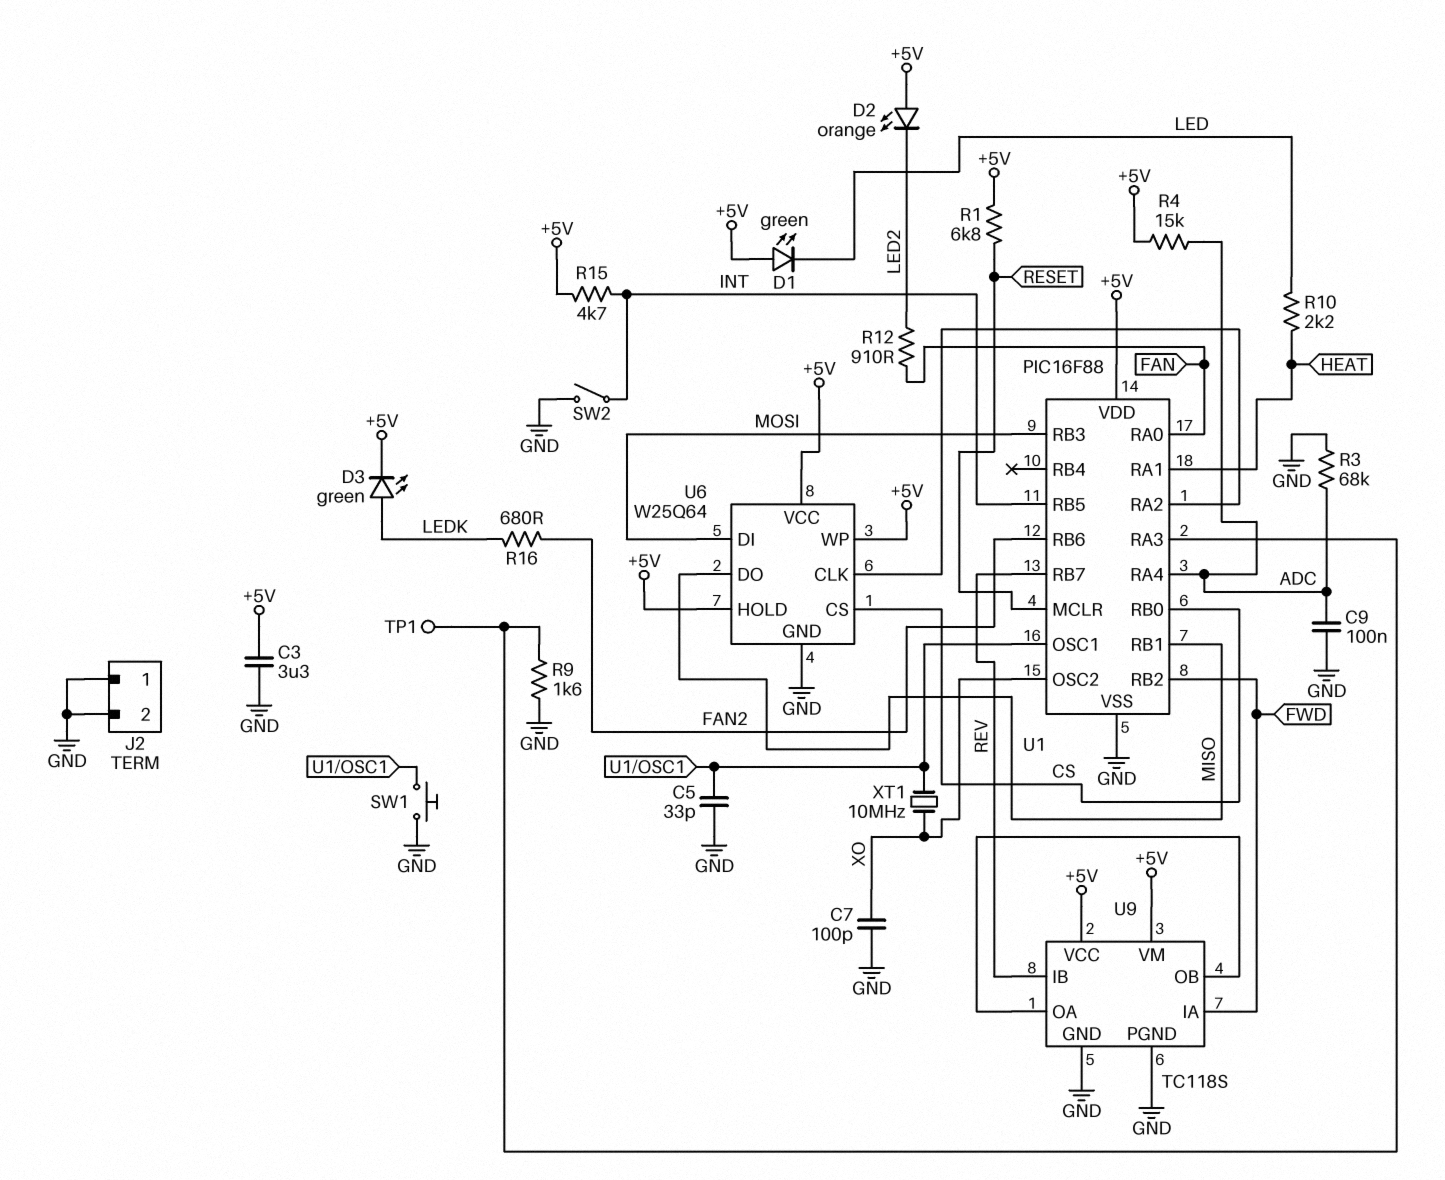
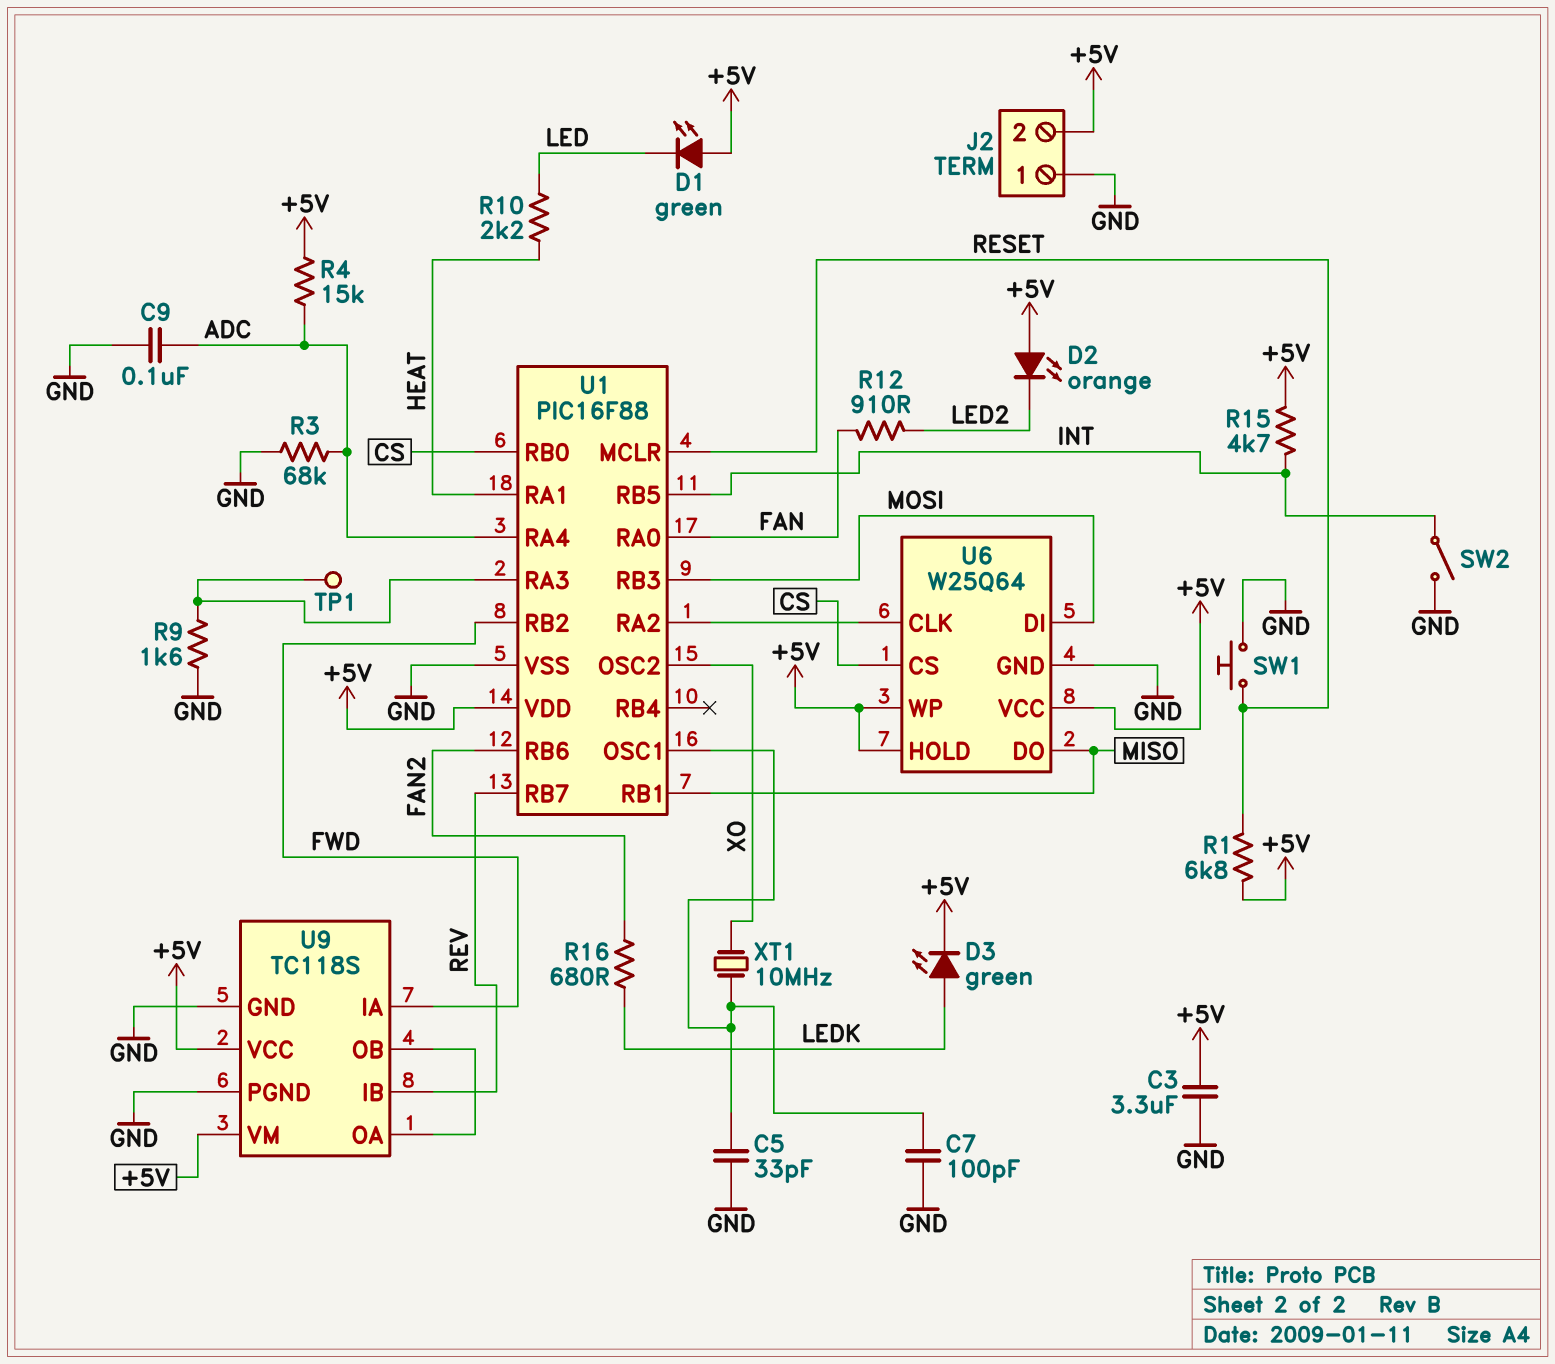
C7: 100pF (GND, XO) -> 100pF (GND, U1/OSC1)
J2 pin 2: GND -> +5V
SW1: button (GND, U1/OSC1) -> button (GND, RESET)

